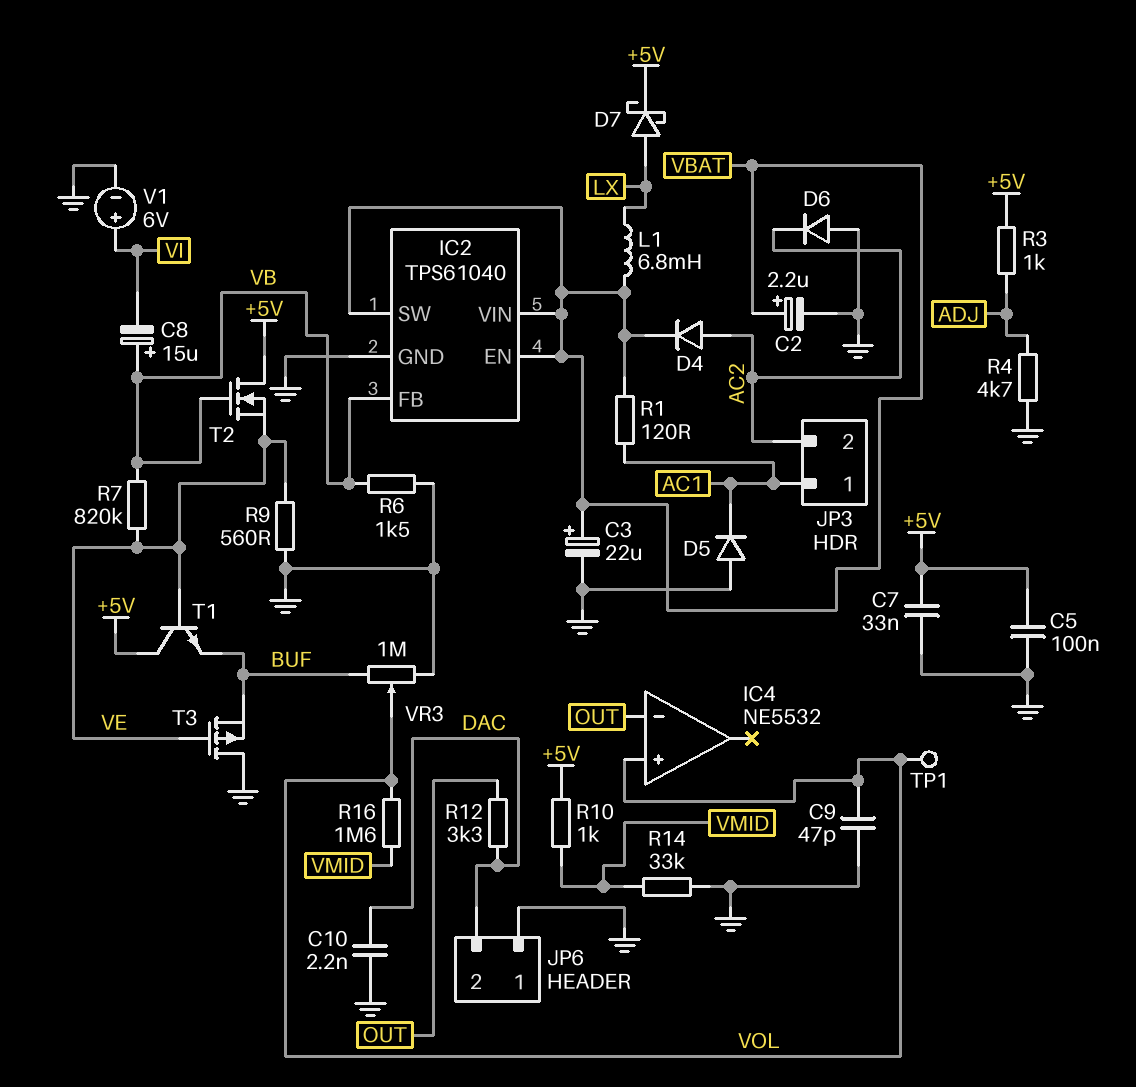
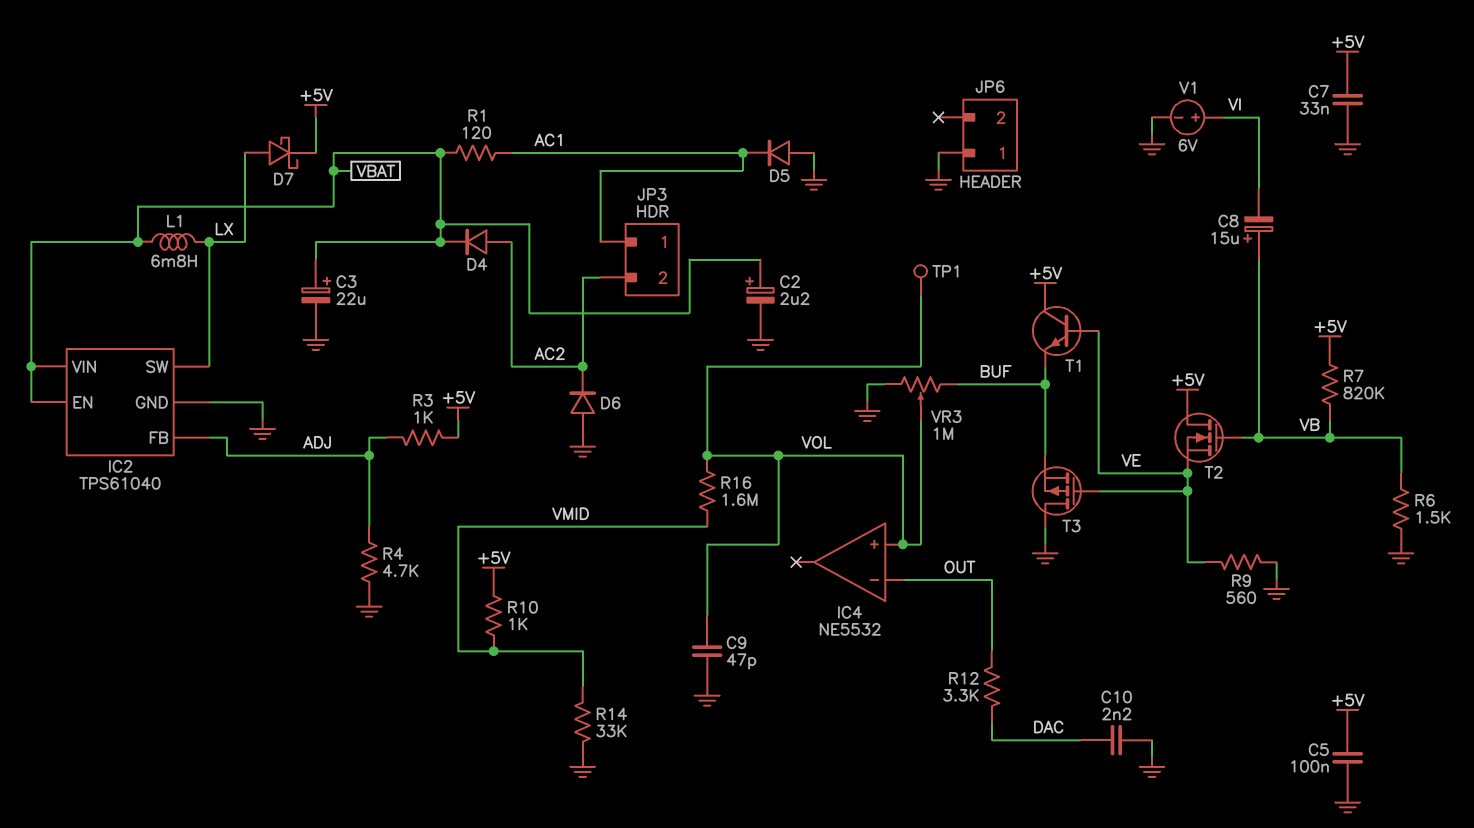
IC2 pin FB: VB -> ADJ
IC2 pin SW: VBAT -> LX
JP6 pin 2: DAC -> none
R7: 820k (VB, VE) -> 820k (+5V, VB)

